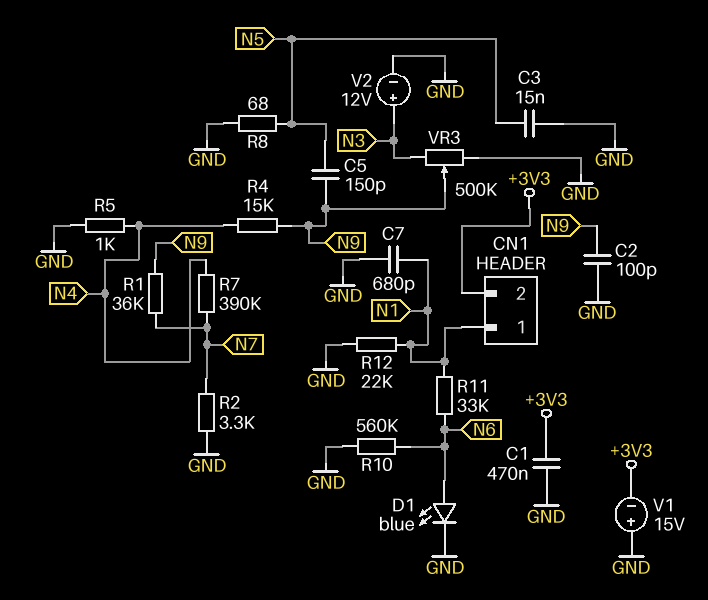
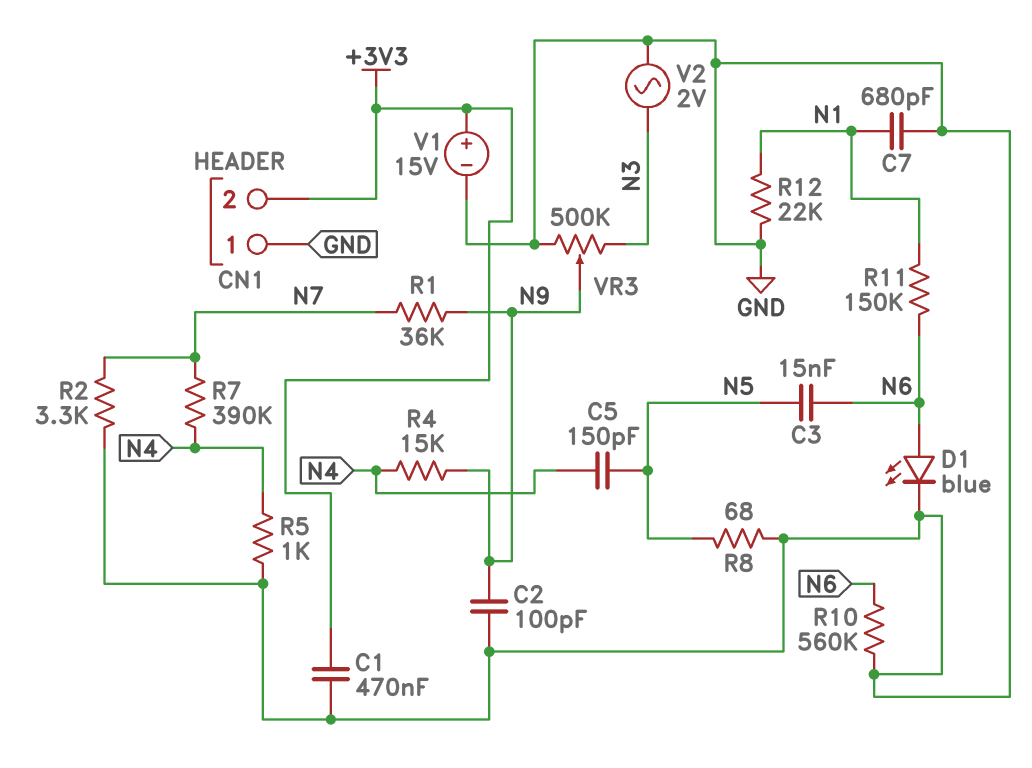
C3: 15nF (GND, N5) -> 15nF (N5, N6)
C5: 150pF (N5, N9) -> 150pF (N4, N5)
CN1 pin 1: N1 -> GND
R11: 33k (N1, N6) -> 150k (N1, N6)
V1: 15V (plus GND, minus +3V3) -> 15V (plus +3V3, minus GND)
V2: 12V (plus N3, minus GND) -> AC 2V (GND, N3)

